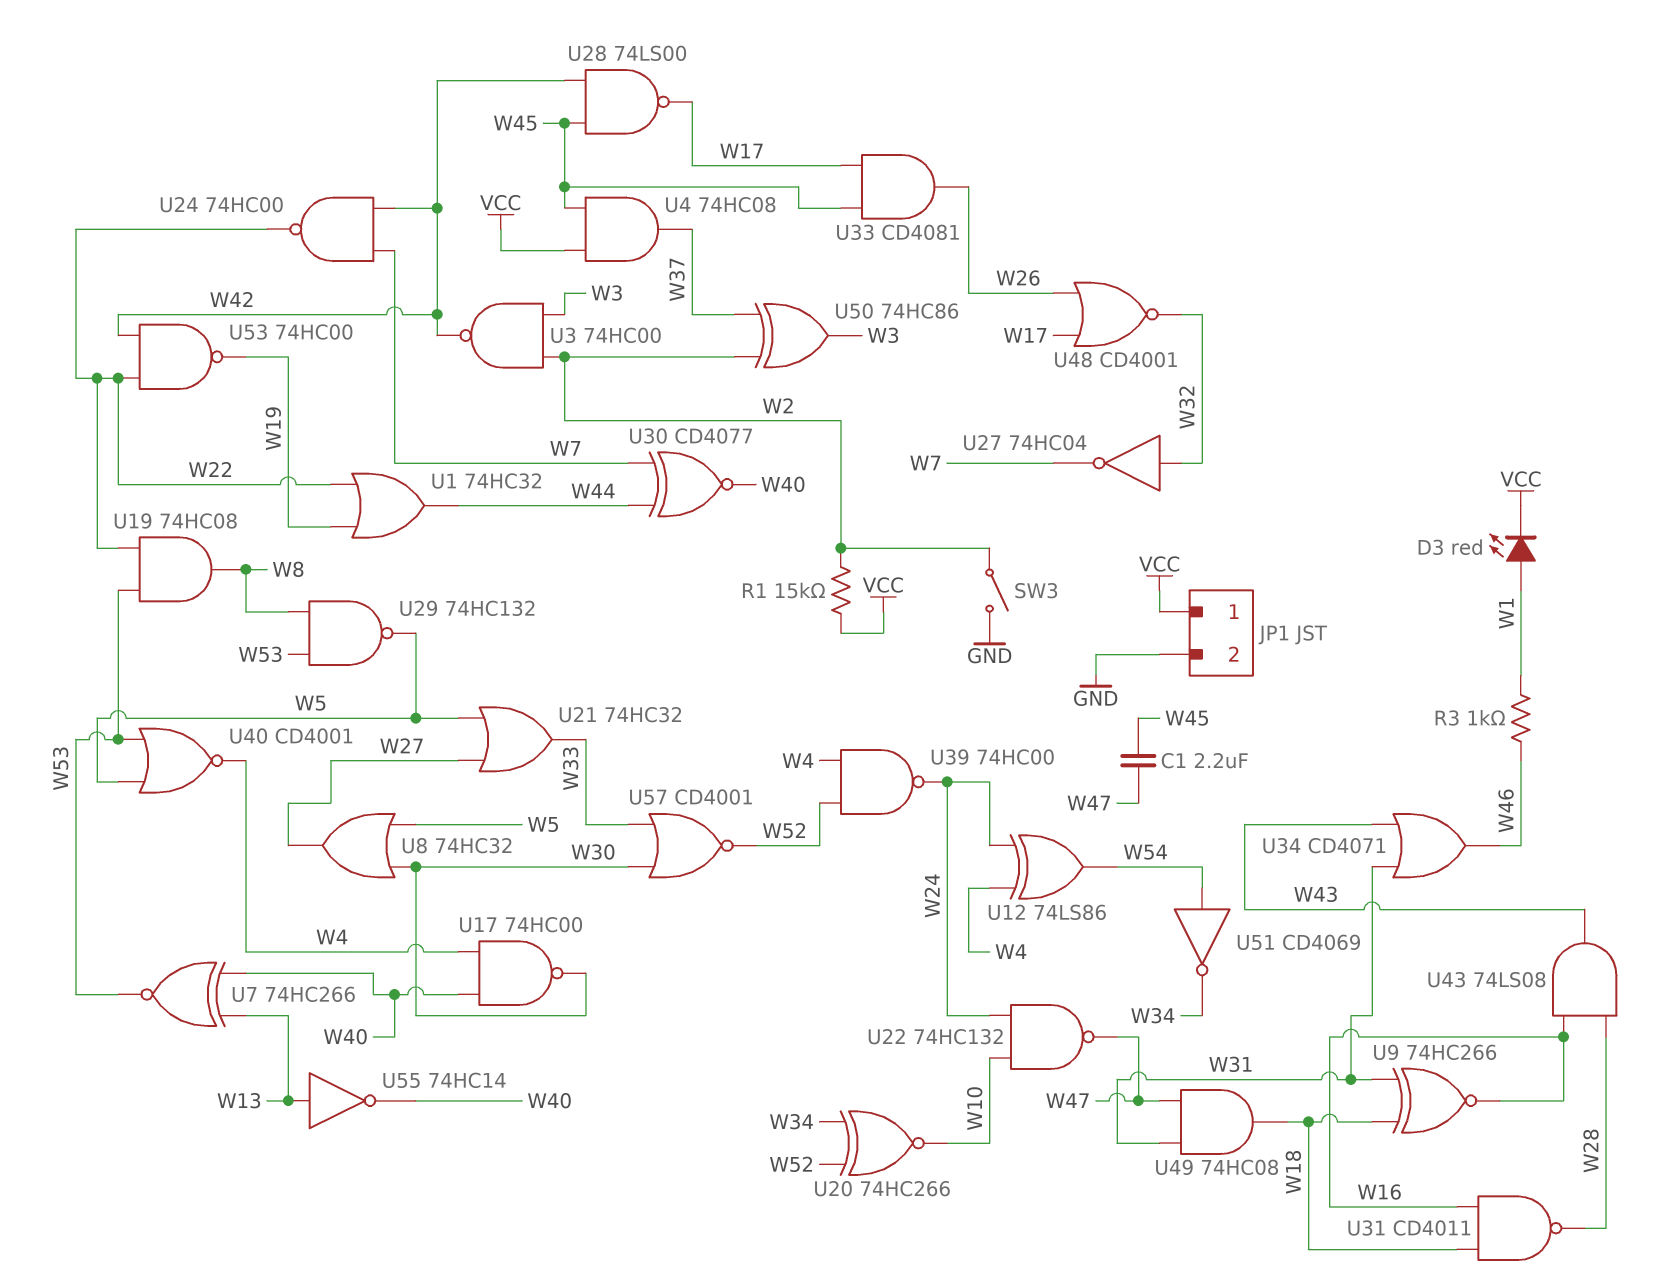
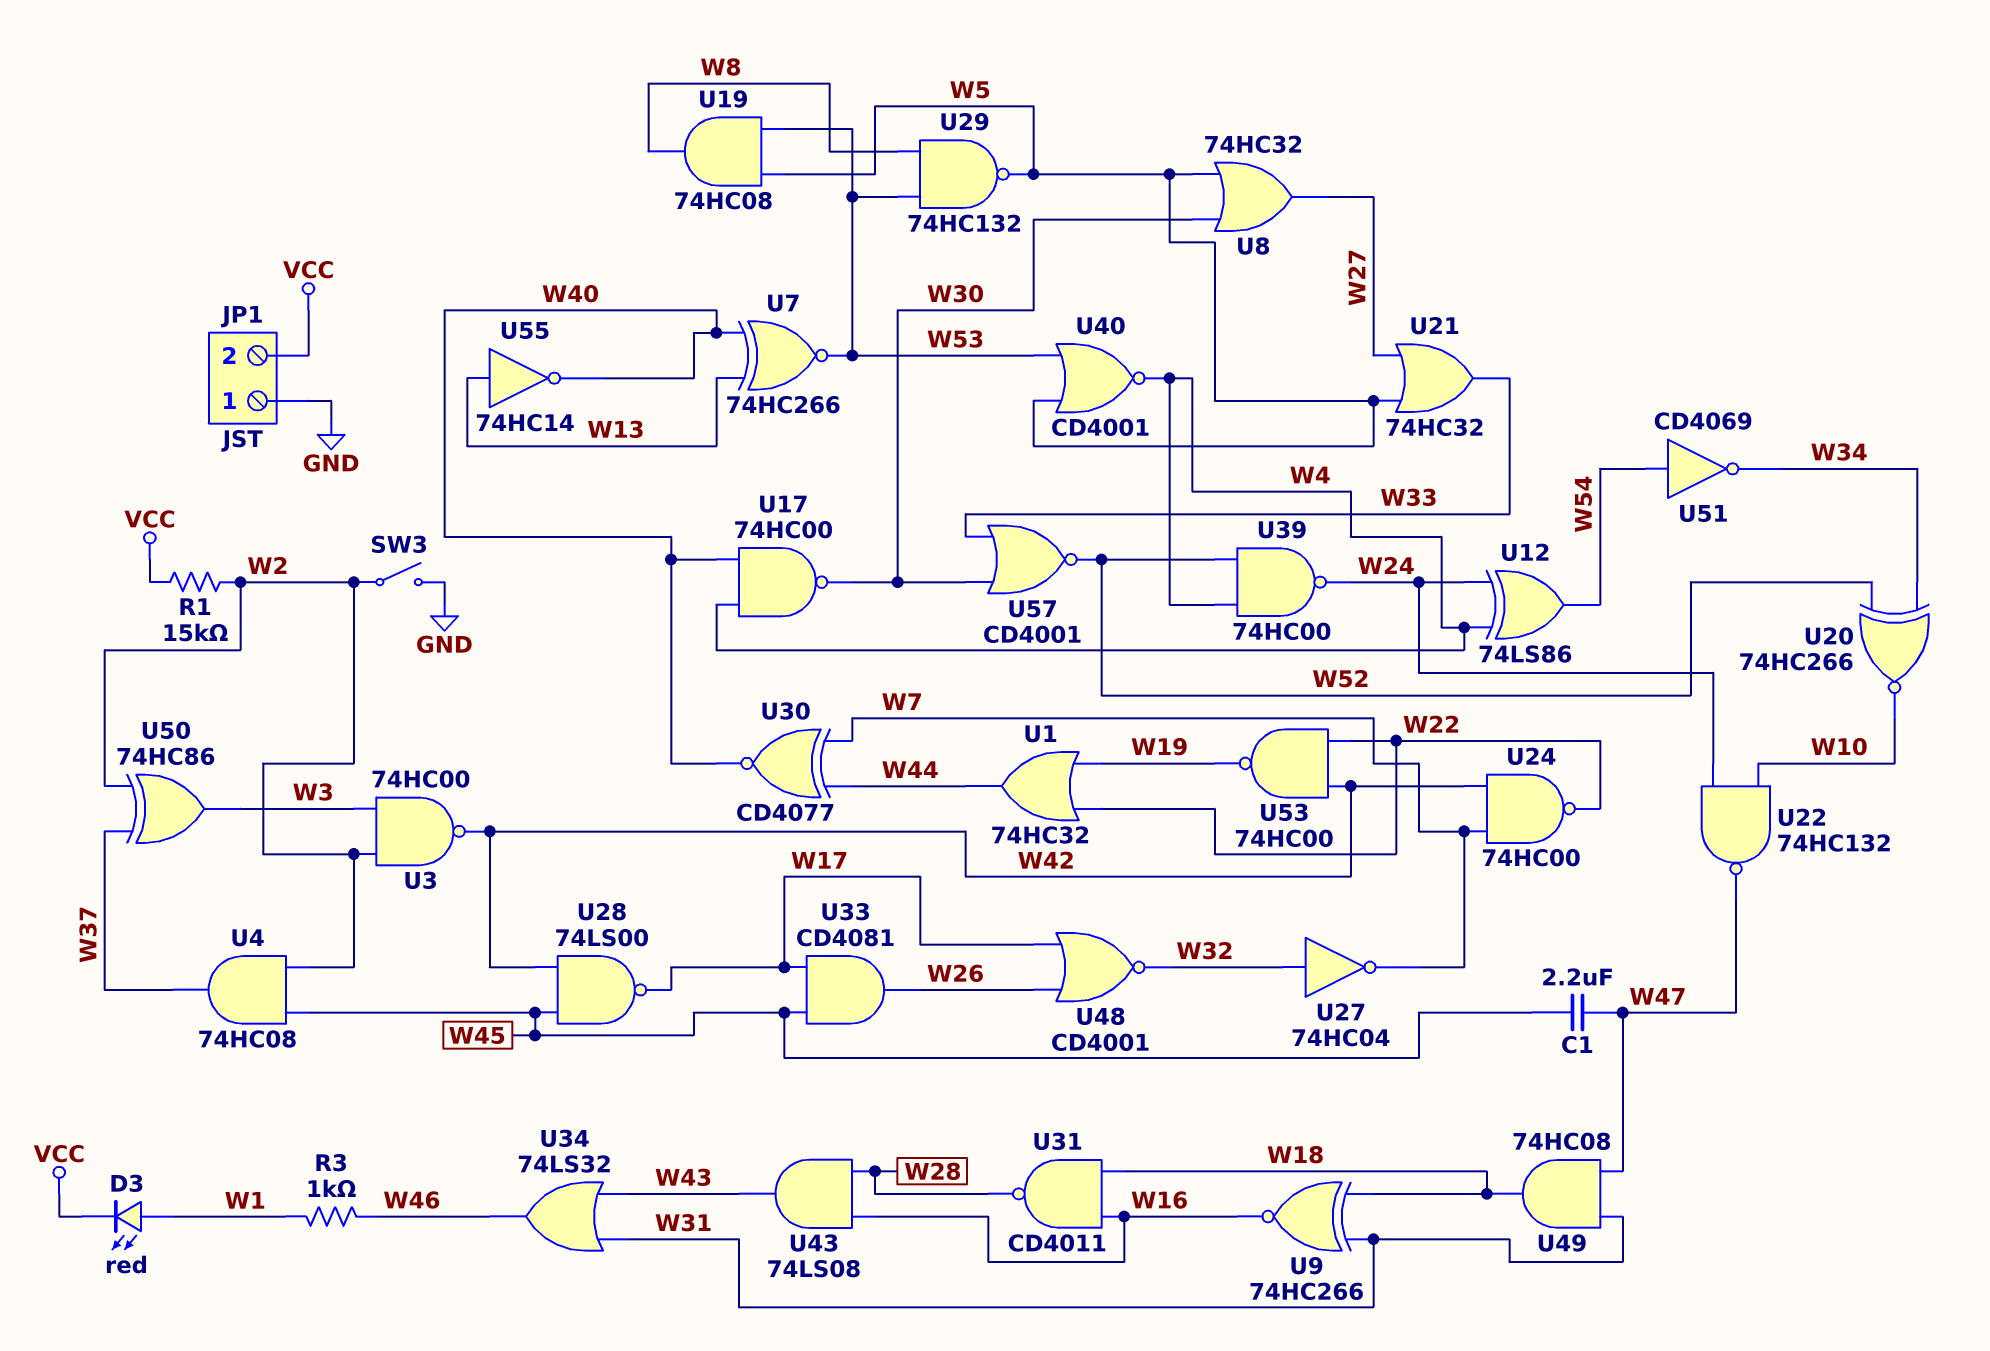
JP1 pin 1: VCC -> GND
JP1 pin 2: GND -> VCC
U4: AND 74HC08 (in VCC, in W45, out W37) -> AND 74HC08 (in W2, in W45, out W37)
U19: AND 74HC08 (in W22, in W53, out W8) -> AND 74HC08 (in W5, in W53, out W8)
U34: OR CD4071 (in W31, in W43, out W46) -> OR 74LS32 (in W31, in W43, out W46)

